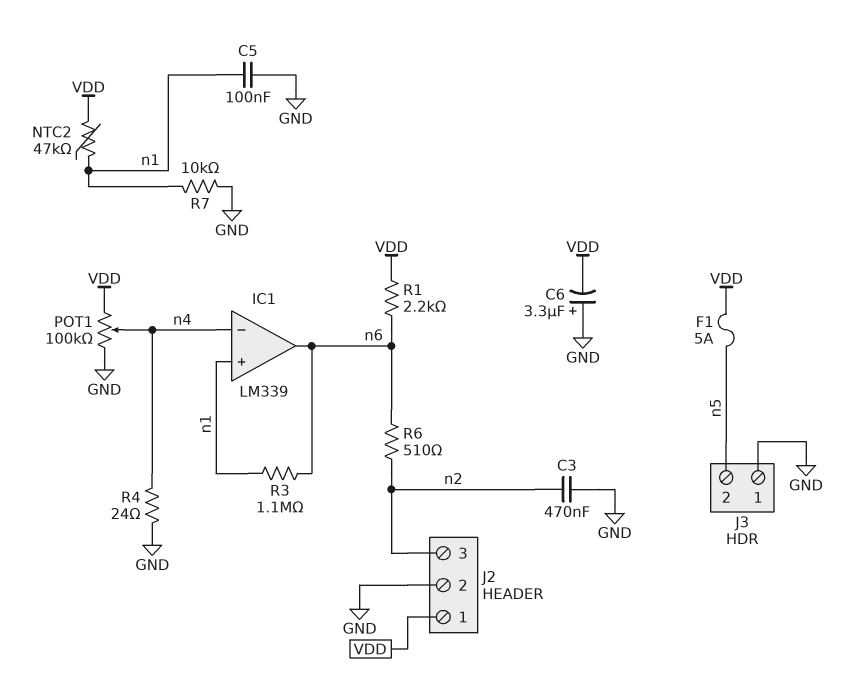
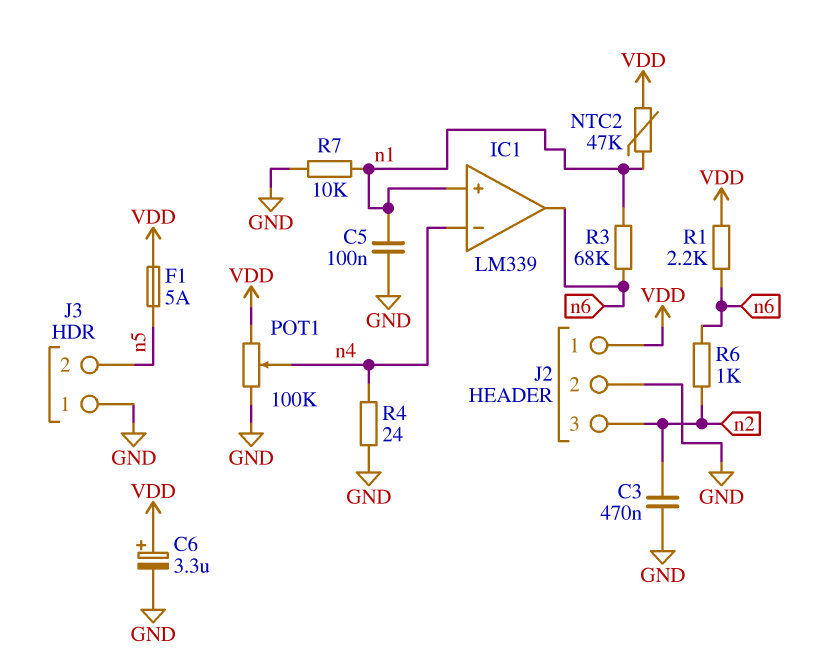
C6: 3.3uF (plus GND, minus VDD) -> 3.3uF (plus VDD, minus GND)
R3: 1.1M (n1, n6) -> 68k (n1, n6)
R6: 510 (n2, n6) -> 1k (n2, n6)

